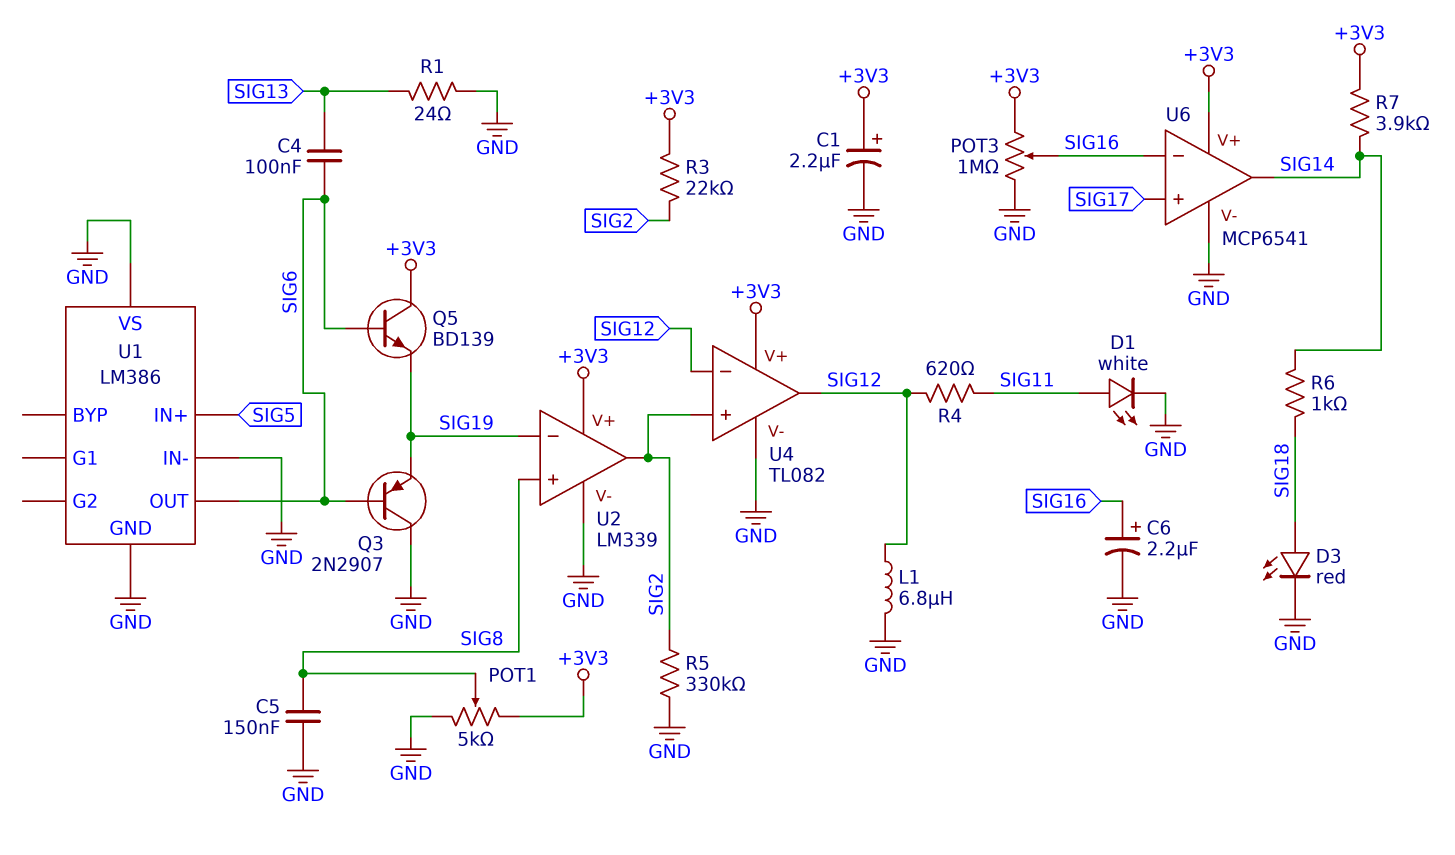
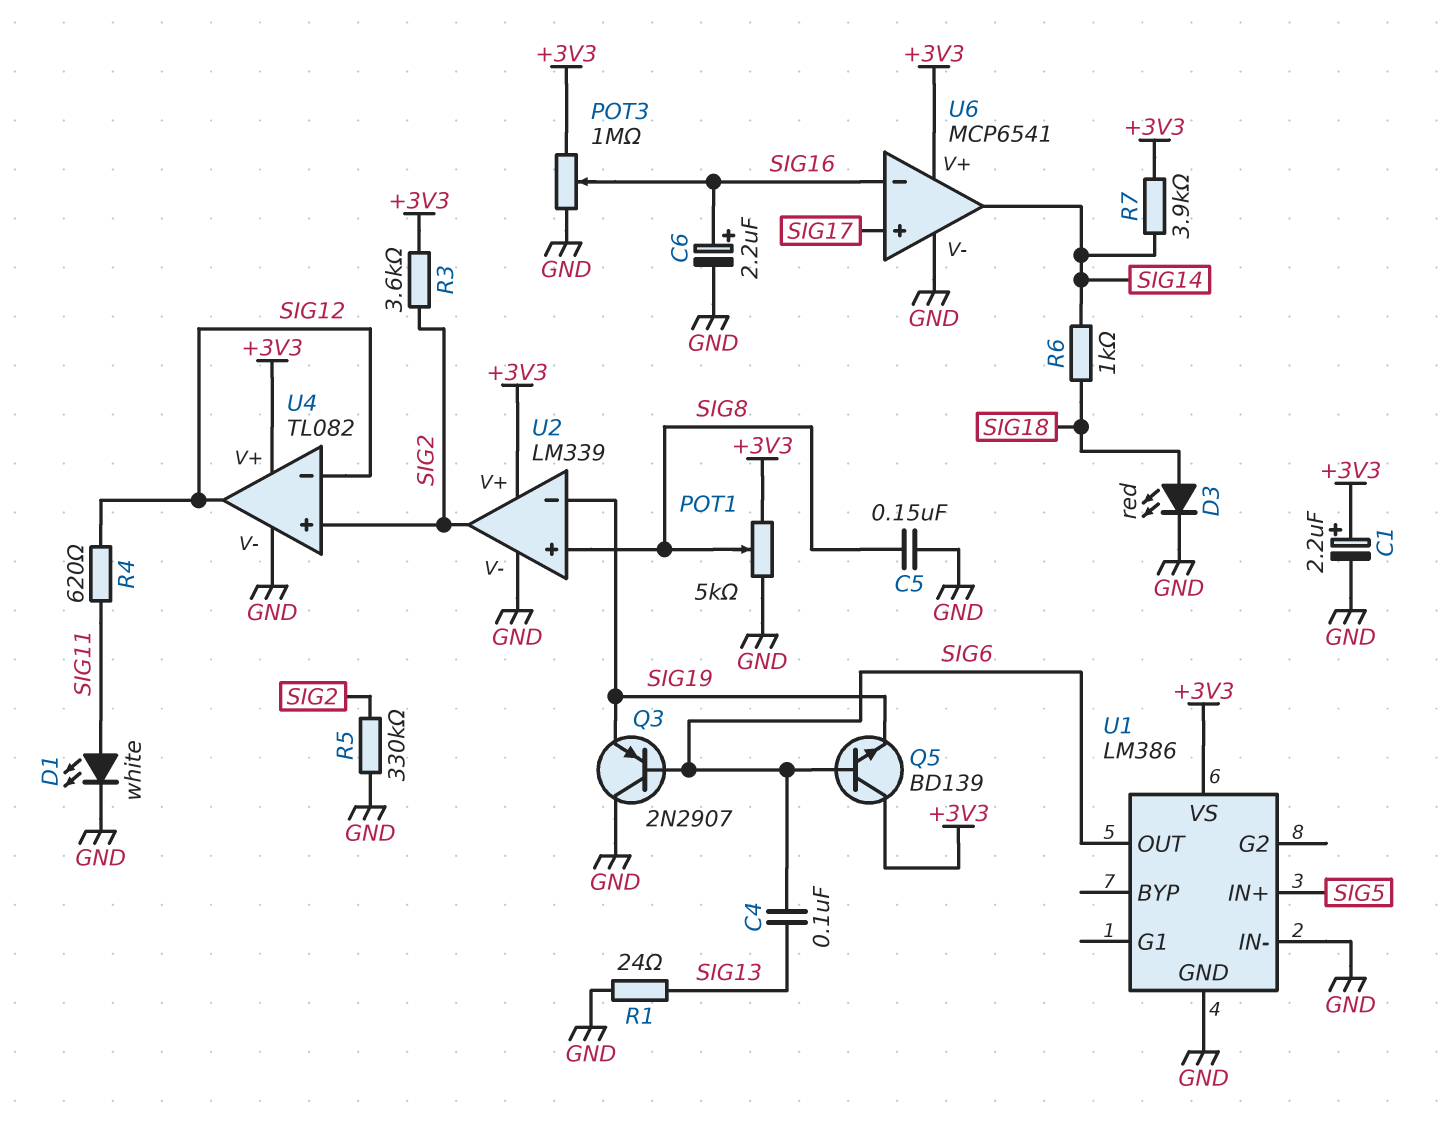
L1: 6.8uH (GND, SIG12) -> none
R3: 22k (+3V3, SIG2) -> 3.6k (+3V3, SIG2)
U1 pin VS: GND -> +3V3

